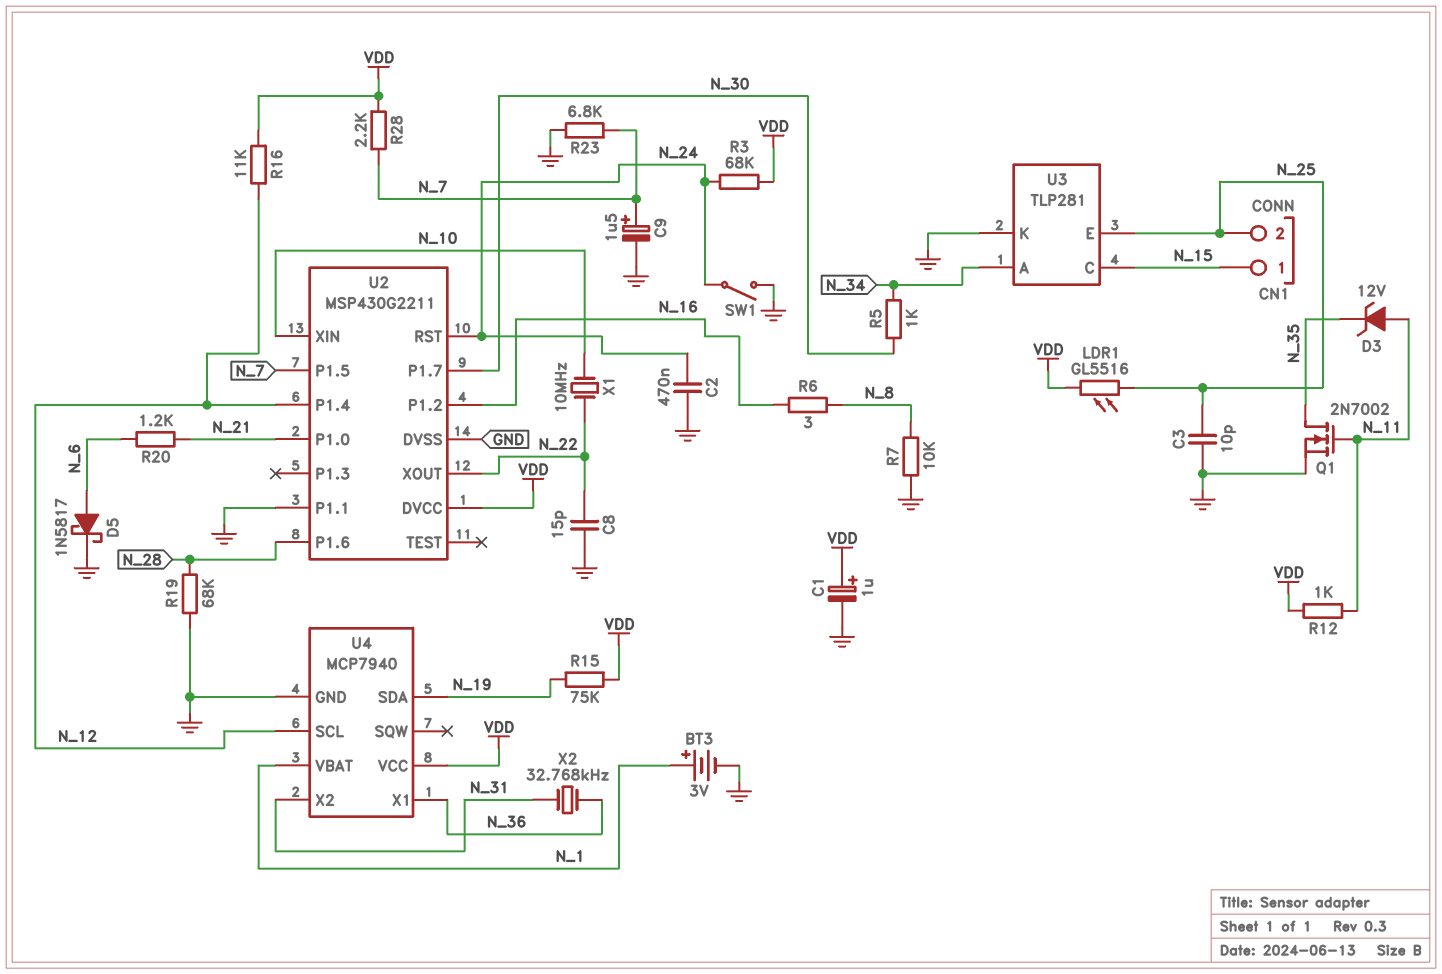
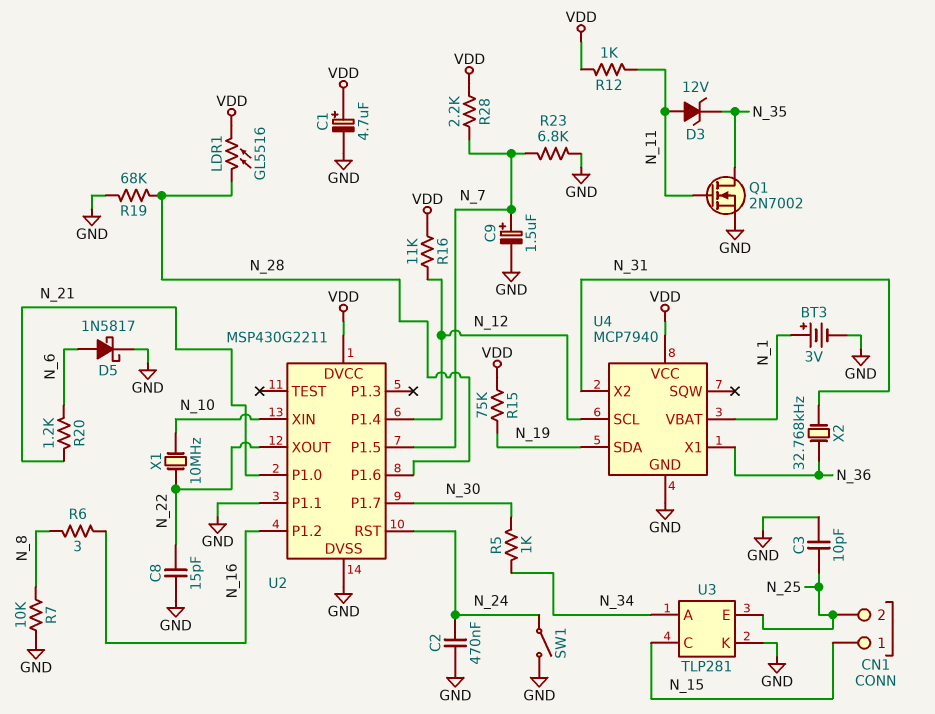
C1: 1uF (plus VDD, minus GND) -> 4.7uF (plus VDD, minus GND)
LDR1: GL5516 (N_25, VDD) -> GL5516 (N_28, VDD)
R3: 68k (N_24, VDD) -> none

